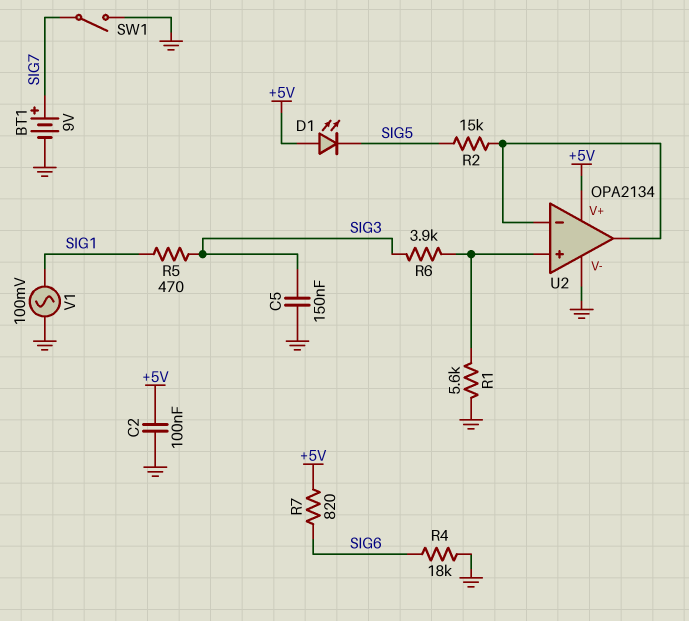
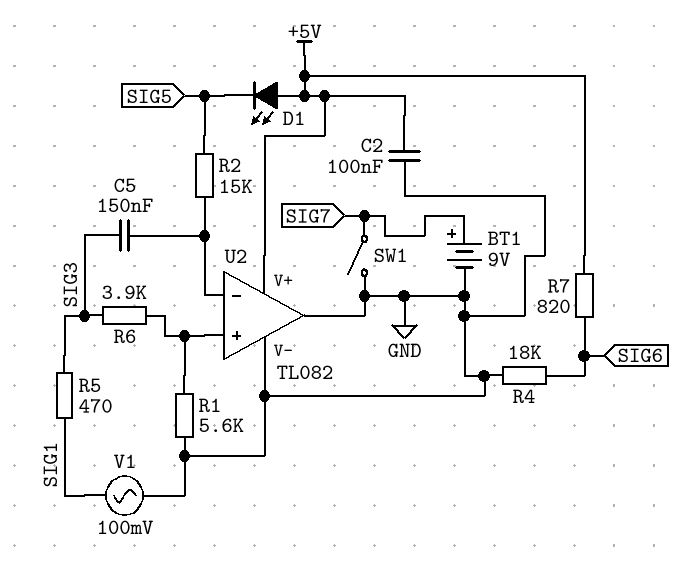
C5: 150nF (GND, SIG3) -> 150nF (SIG3, U2/in-)
U2: OPA2134 -> TL082
U2 pin out: U2/in- -> GND

